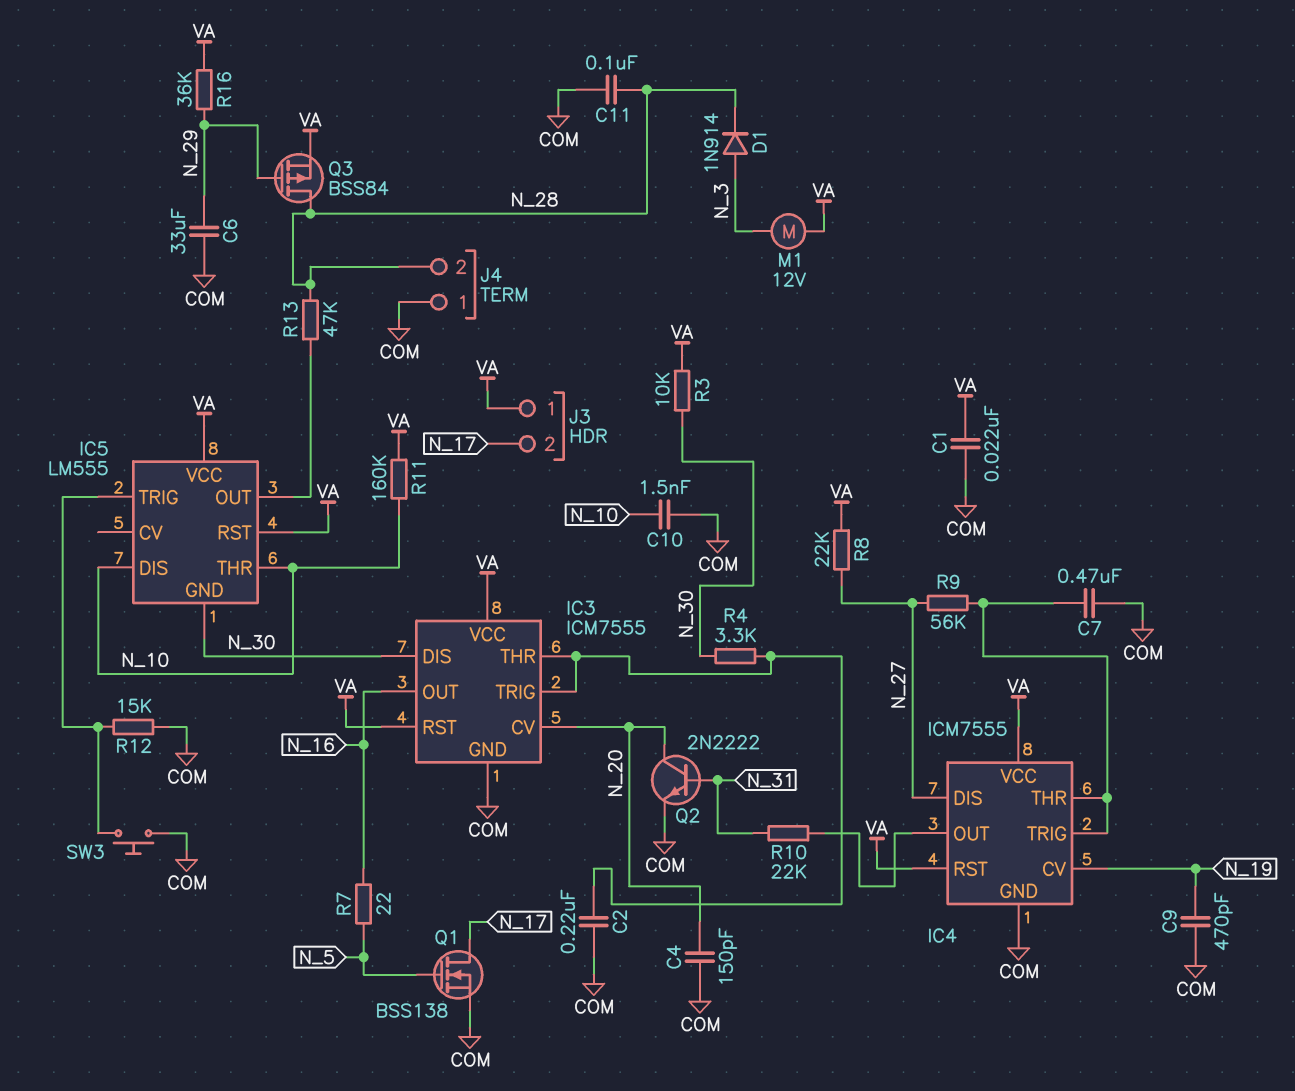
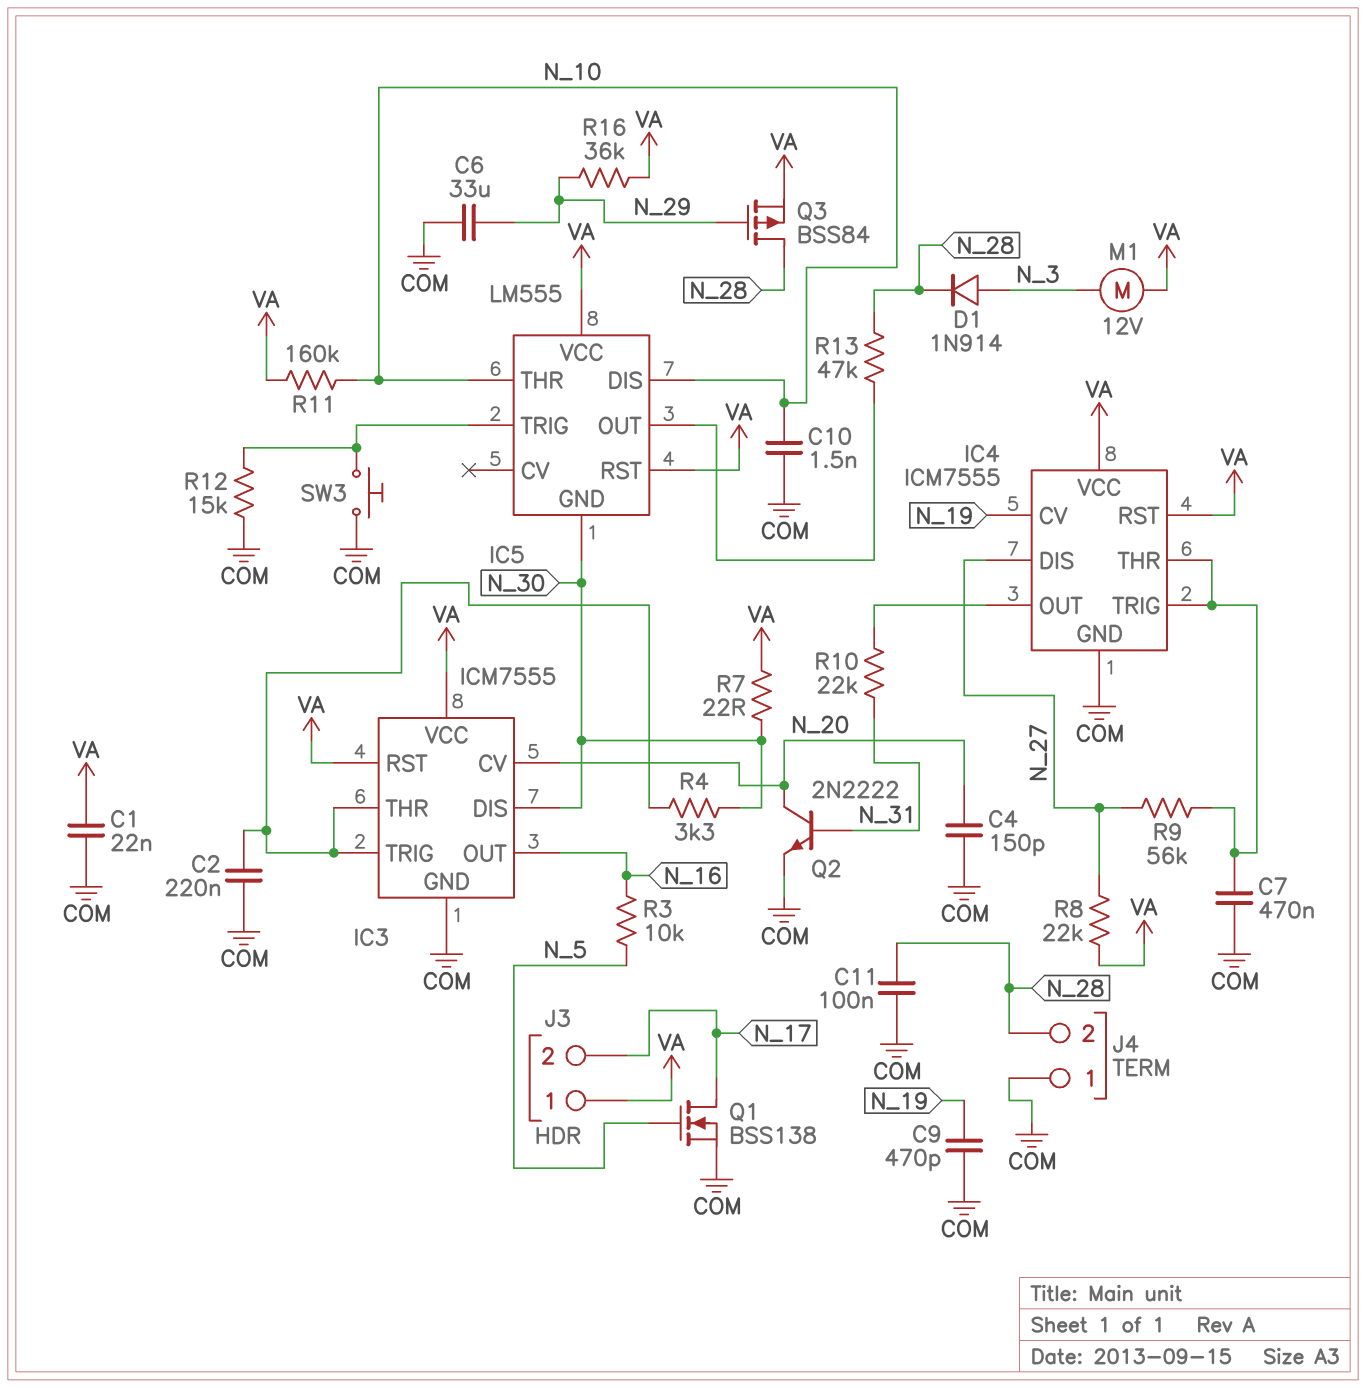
R3: 10k (N_30, VA) -> 10k (N_5, N_16)
R7: 22 (N_5, N_16) -> 22 (N_30, VA)

